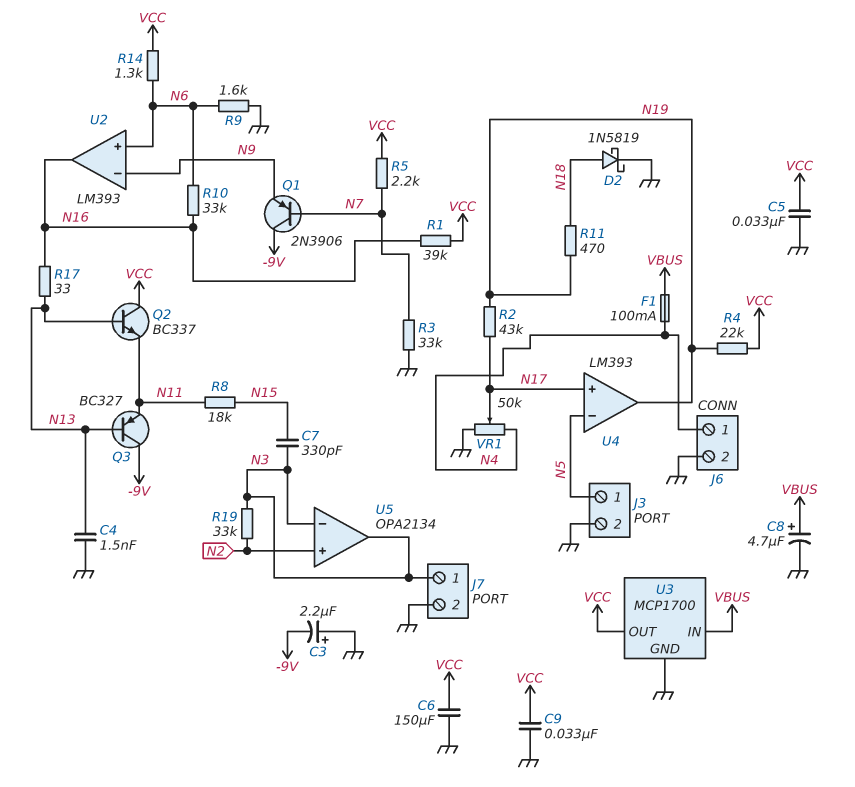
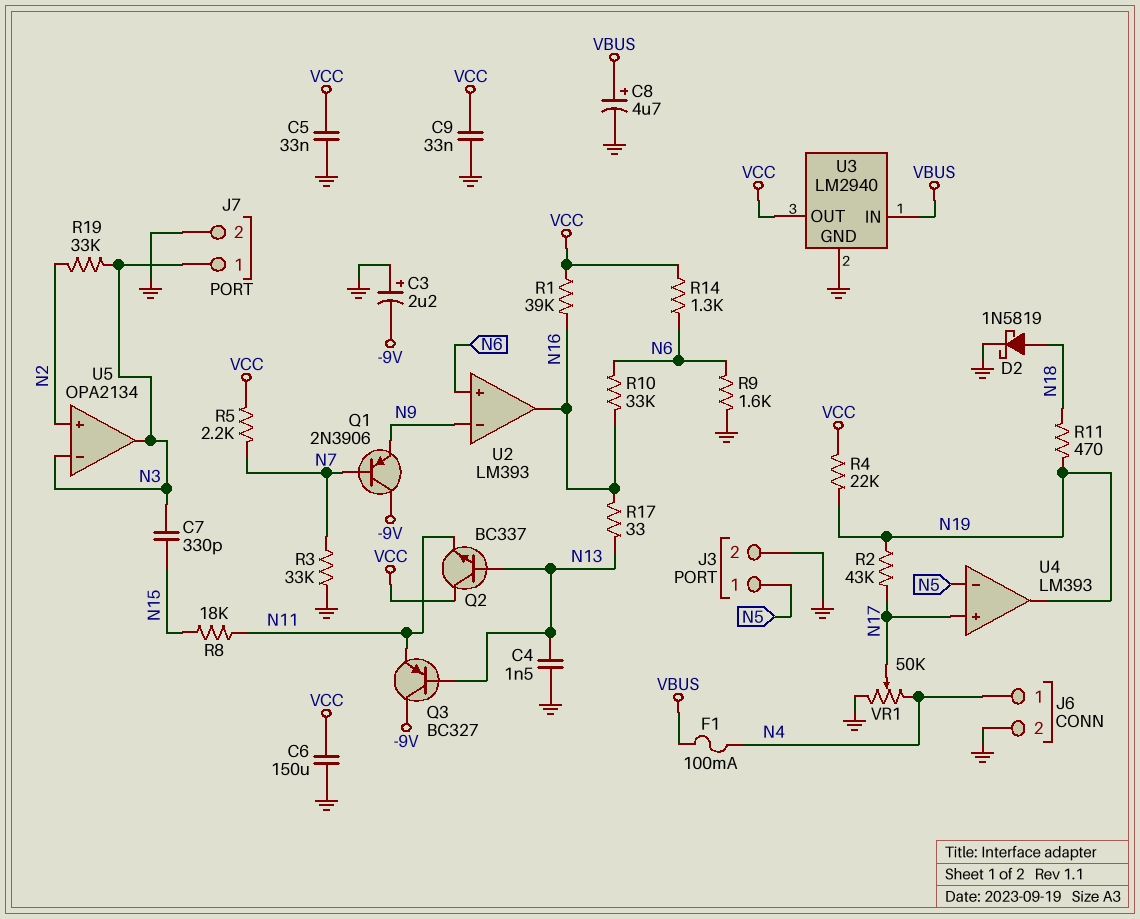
U3: MCP1700 -> LM2940

